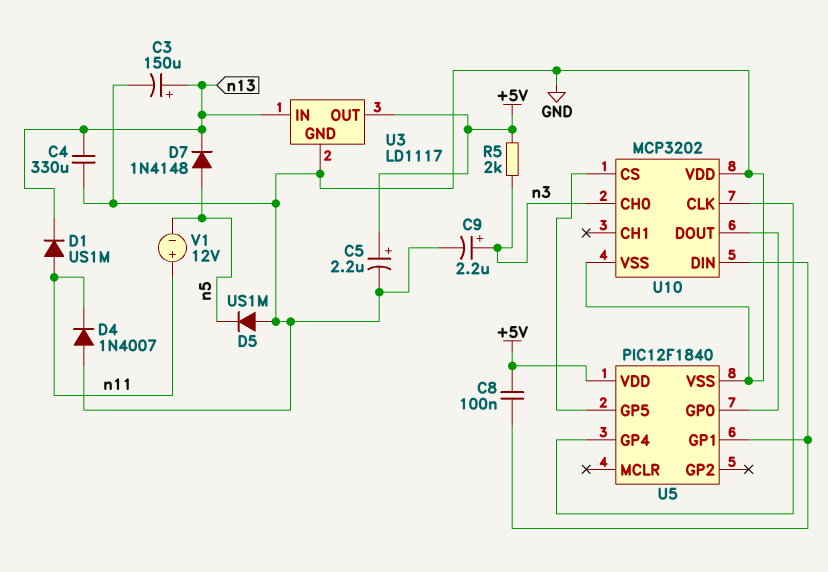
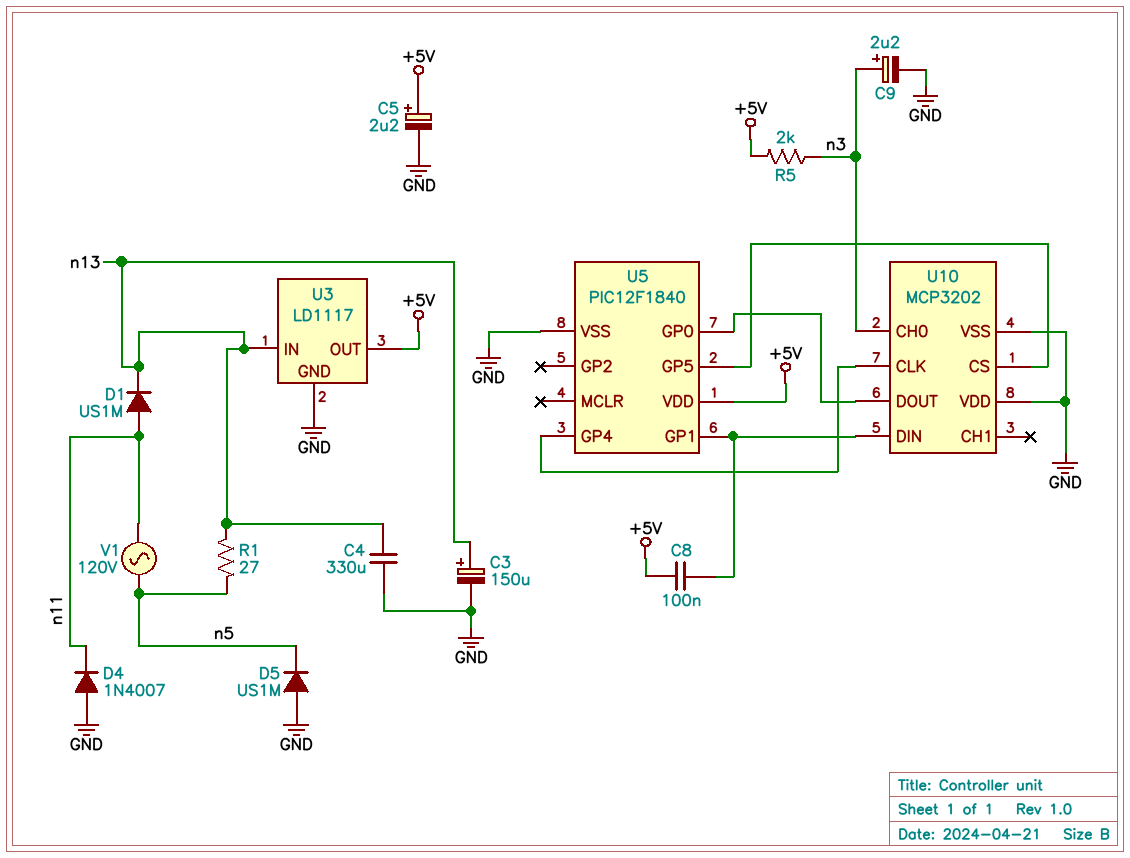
D7: diode 1N4148 (A n5, K n13) -> none
R1: none -> 27 (n5, n13)
V1: 12V (plus n11, minus n5) -> AC 120V (n5, n11)

